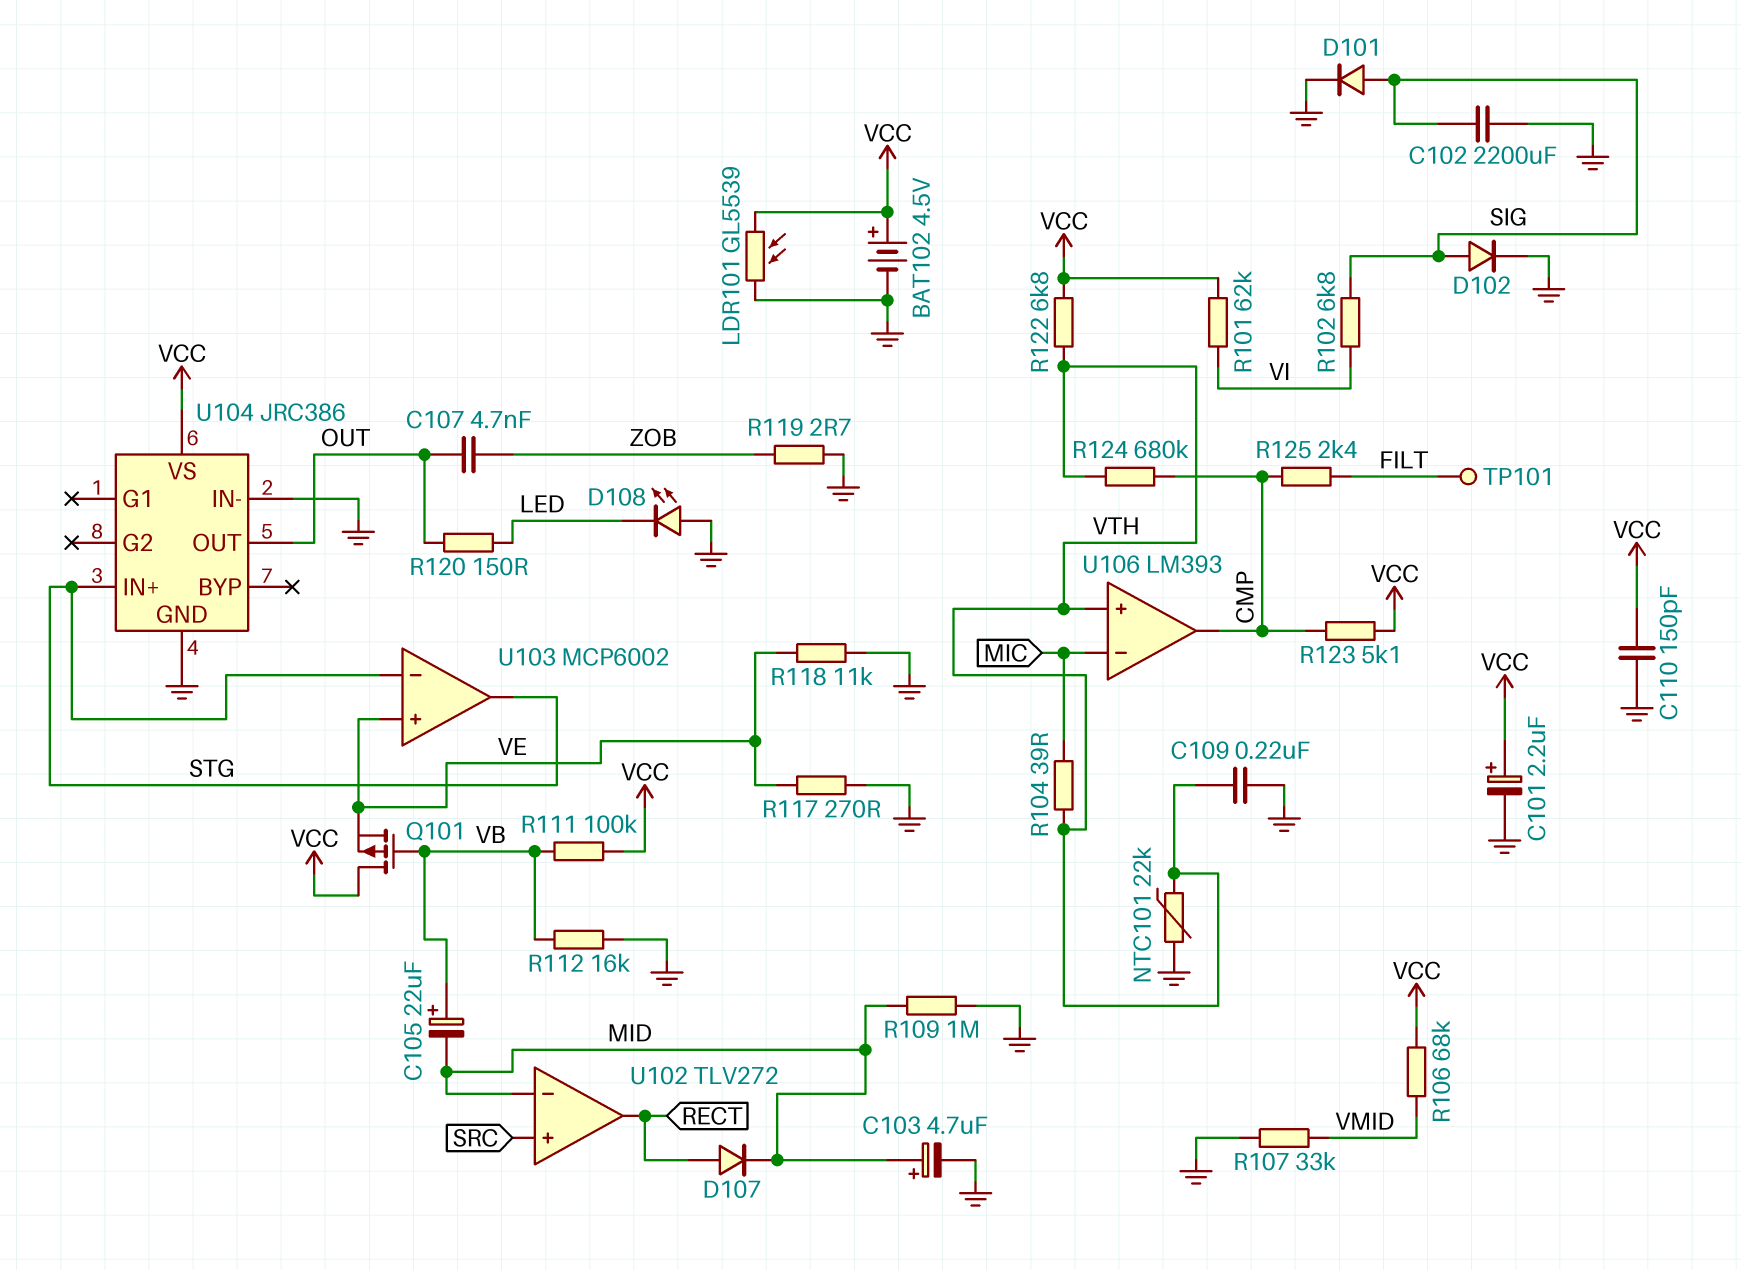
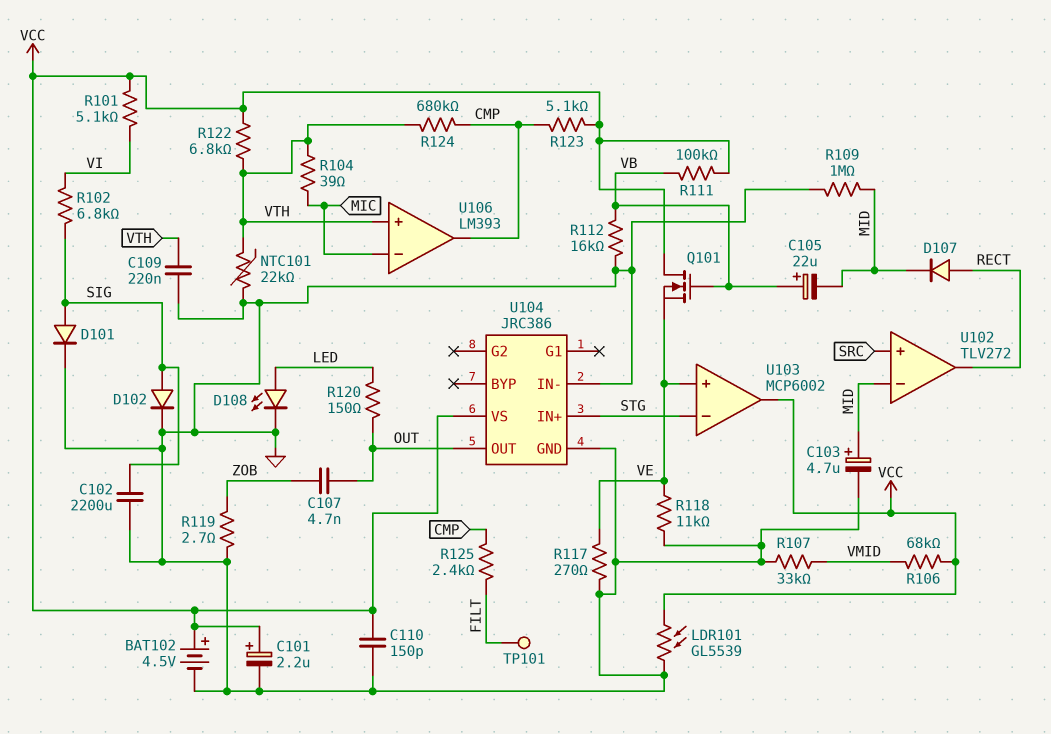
D108: LED (A GND, K LED) -> LED (A LED, K GND)
Q101: PMOS (G VB, D VCC, S VE) -> NMOS (G VB, D VCC, S VE)
R101: 62k (VCC, VI) -> 5.1k (VCC, VI)
U103 pin out: STG -> VCC

